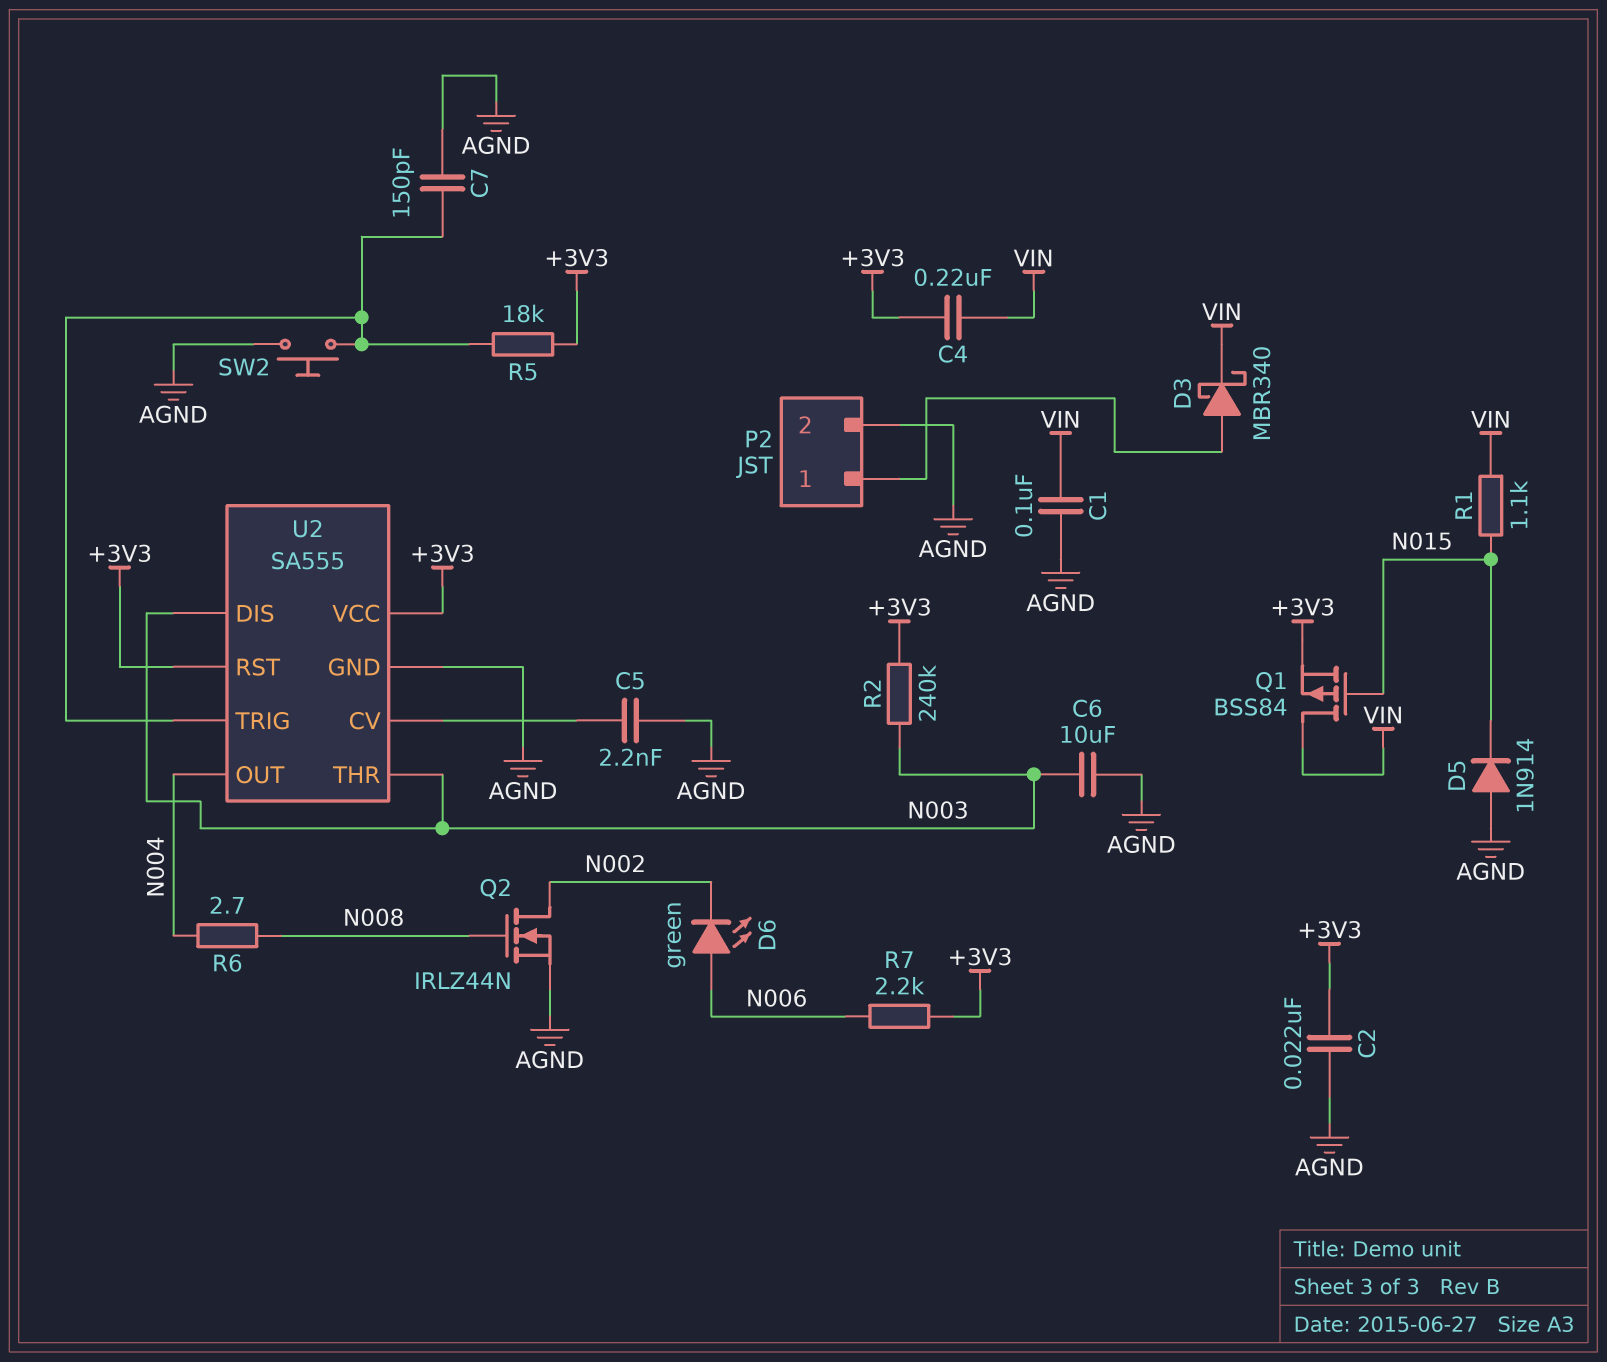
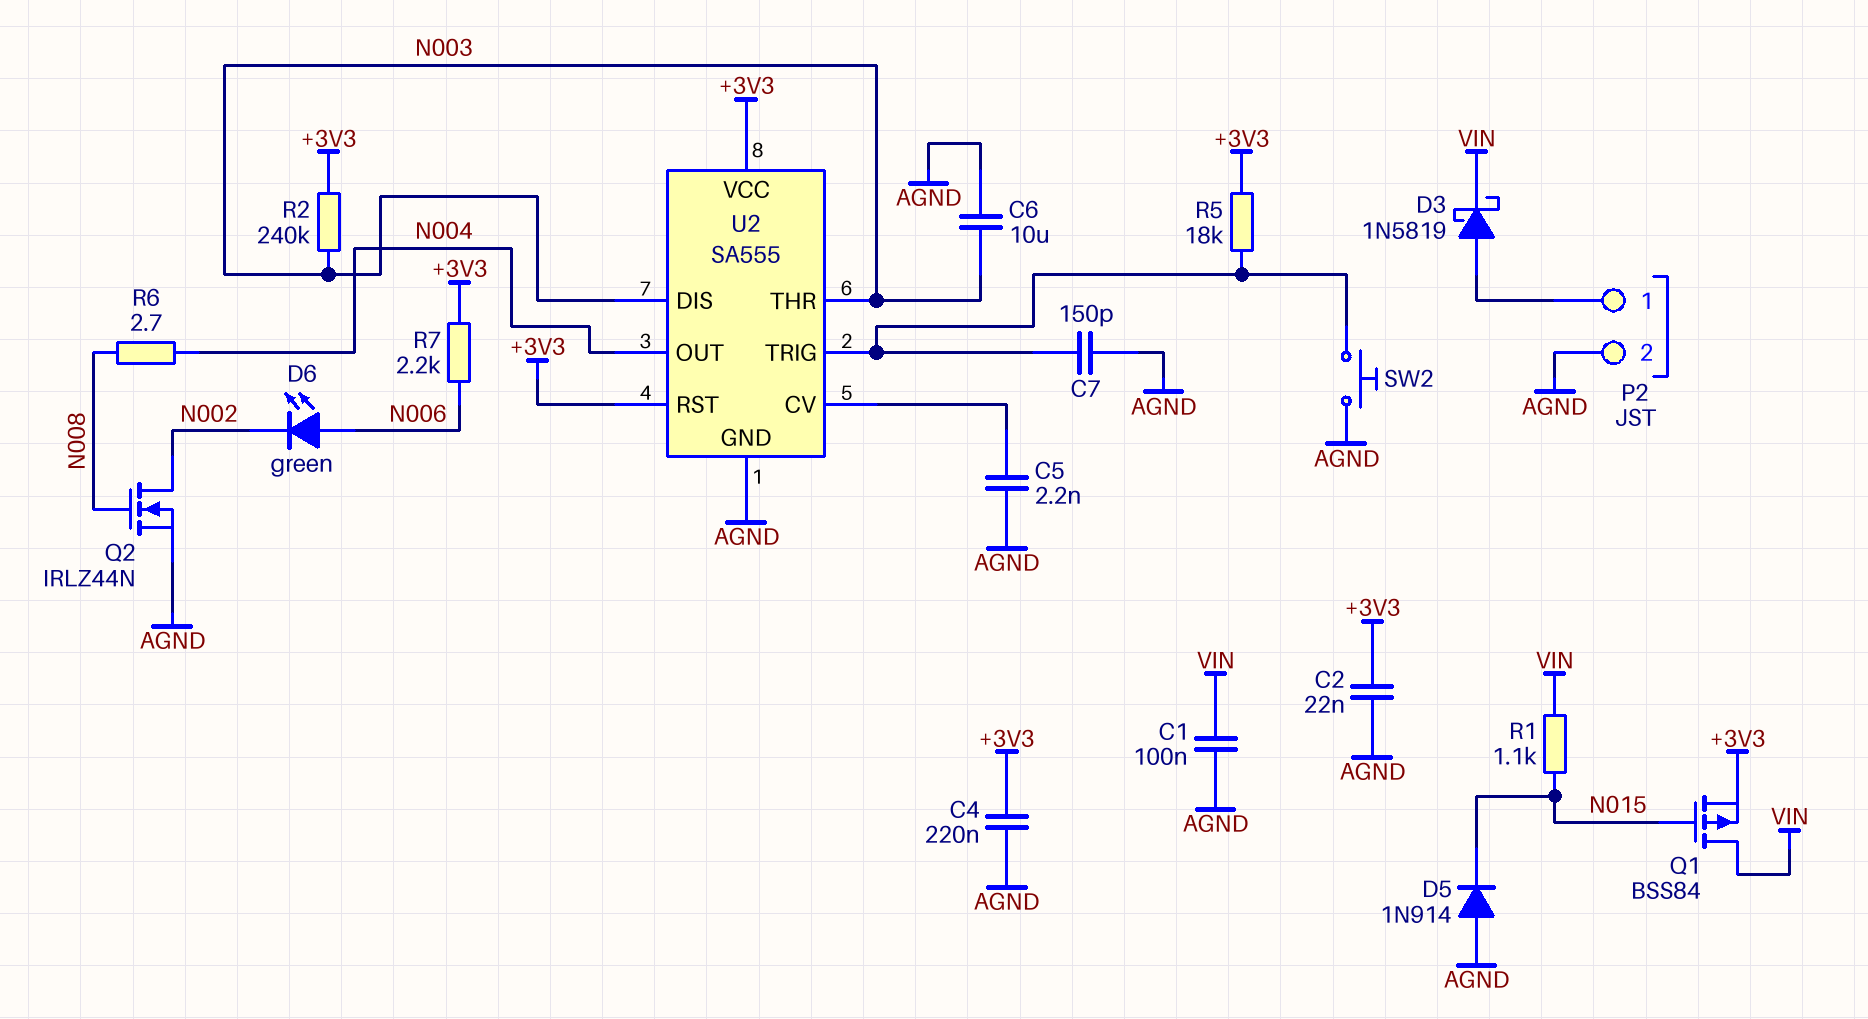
C4: 220nF (+3V3, VIN) -> 220nF (+3V3, AGND)
D3: schottky MBR340 (A P2/1, K VIN) -> schottky 1N5819 (A P2/1, K VIN)

